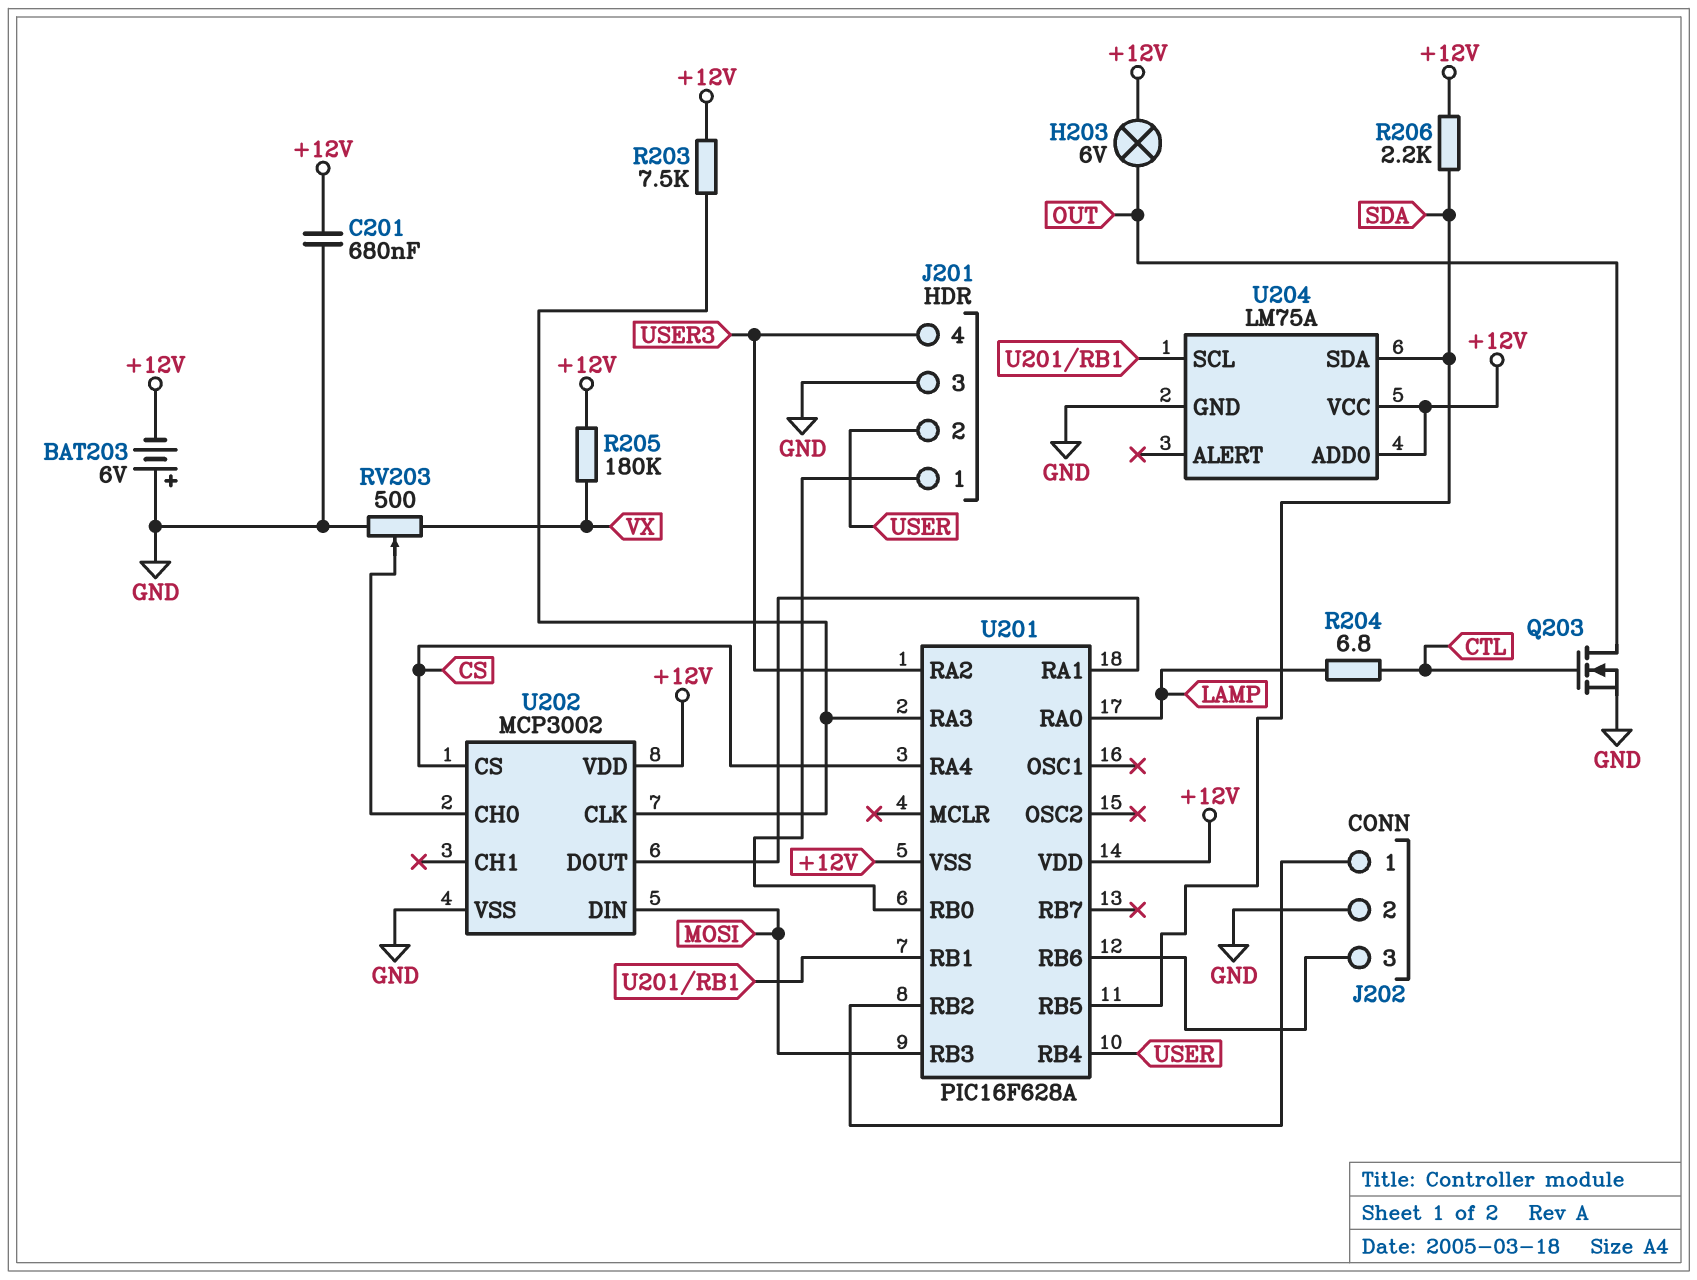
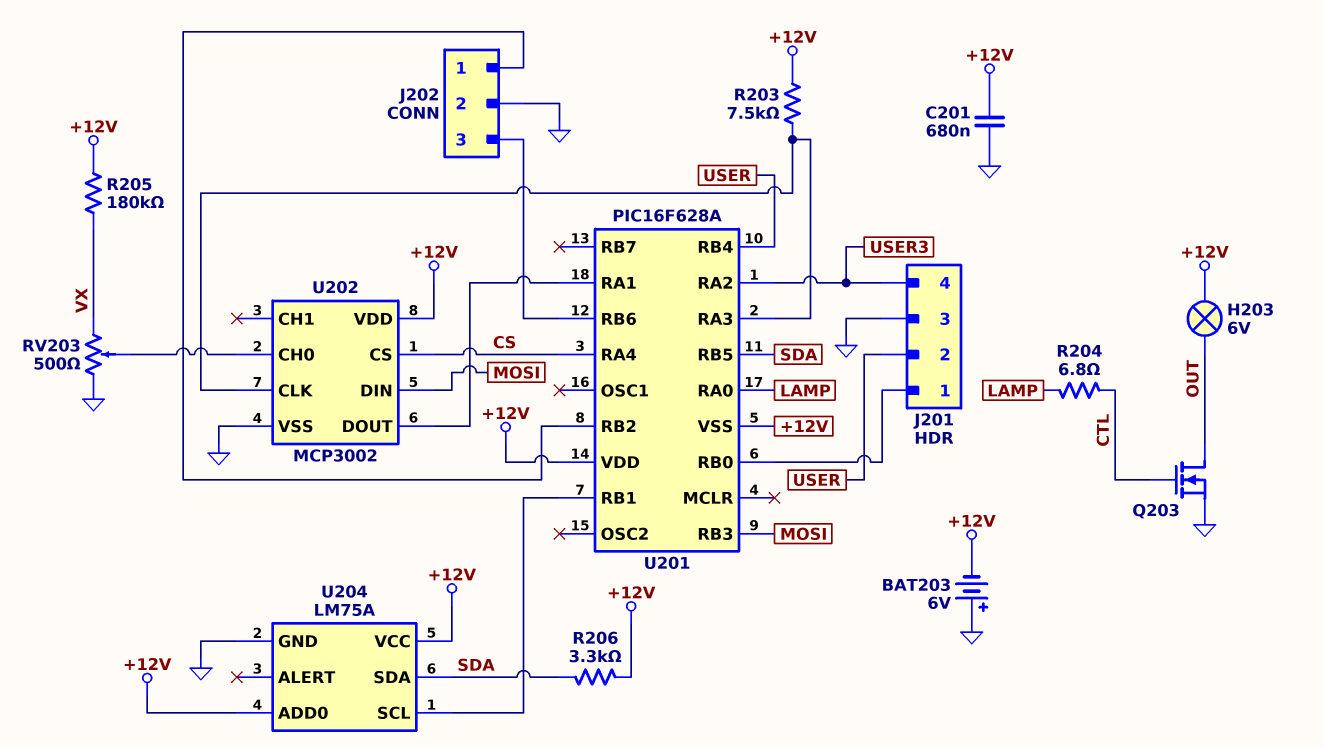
R206: 2.2k (+12V, SDA) -> 3.3k (+12V, SDA)

